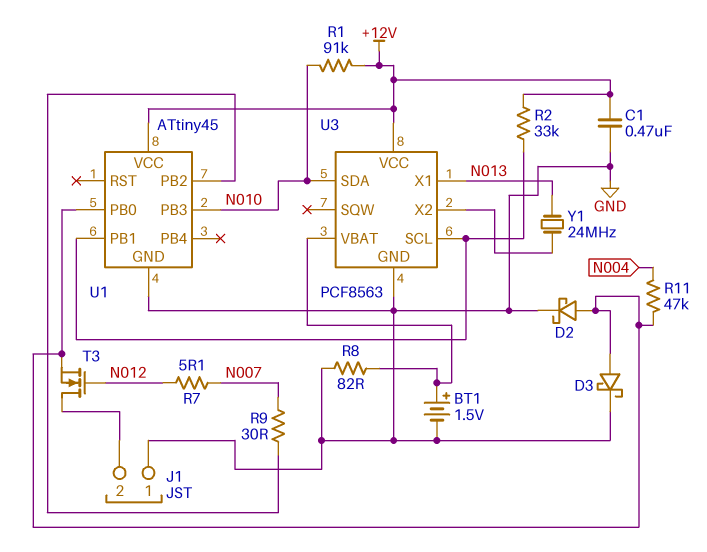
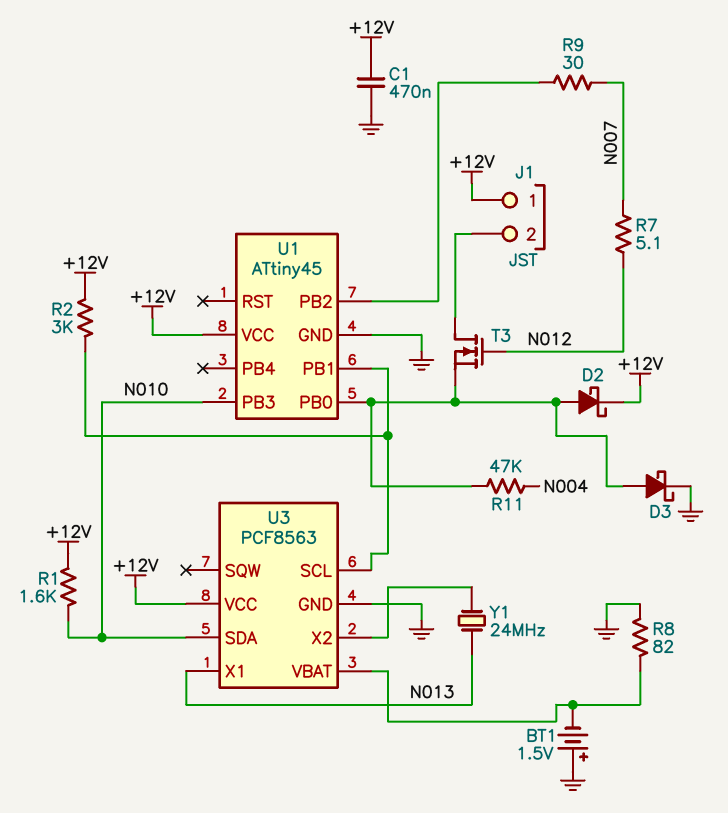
BT1: 1.5V (plus U3/VBAT, minus GND) -> 1.5V (plus GND, minus U3/VBAT)
D2: schottky (A U1/PB0, K GND) -> schottky (A U1/PB0, K +12V)
J1 pin 1: GND -> +12V
R1: 91k (+12V, N010) -> 1.6k (+12V, N010)
R2: 33k (+12V, U1/PB1) -> 3k (+12V, U1/PB1)

